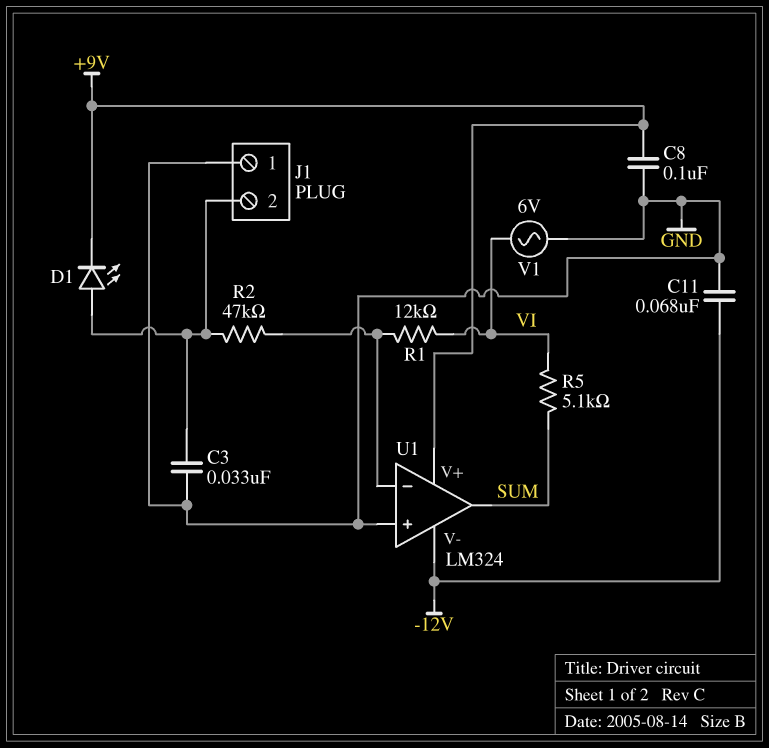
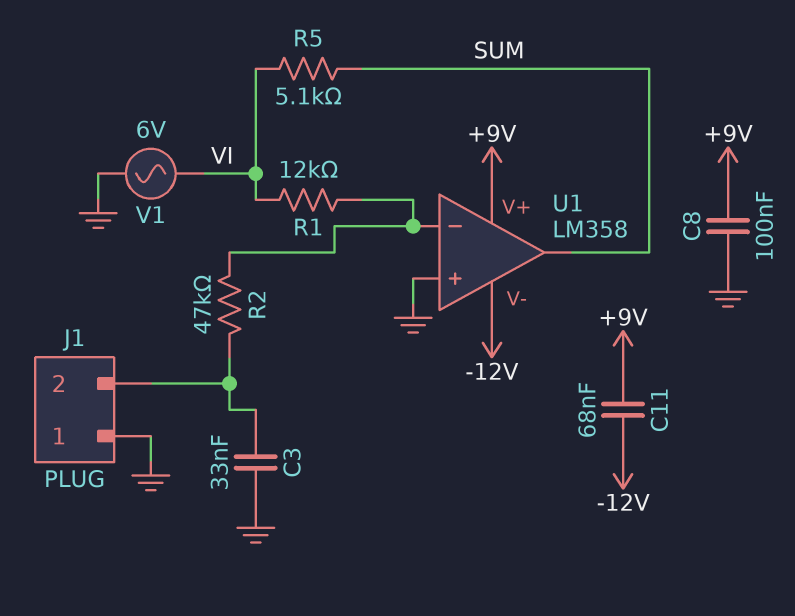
C11: 68nF (-12V, GND) -> 68nF (+9V, -12V)
D1: LED (A J1/2, K +9V) -> none
U1: LM324 -> LM358

